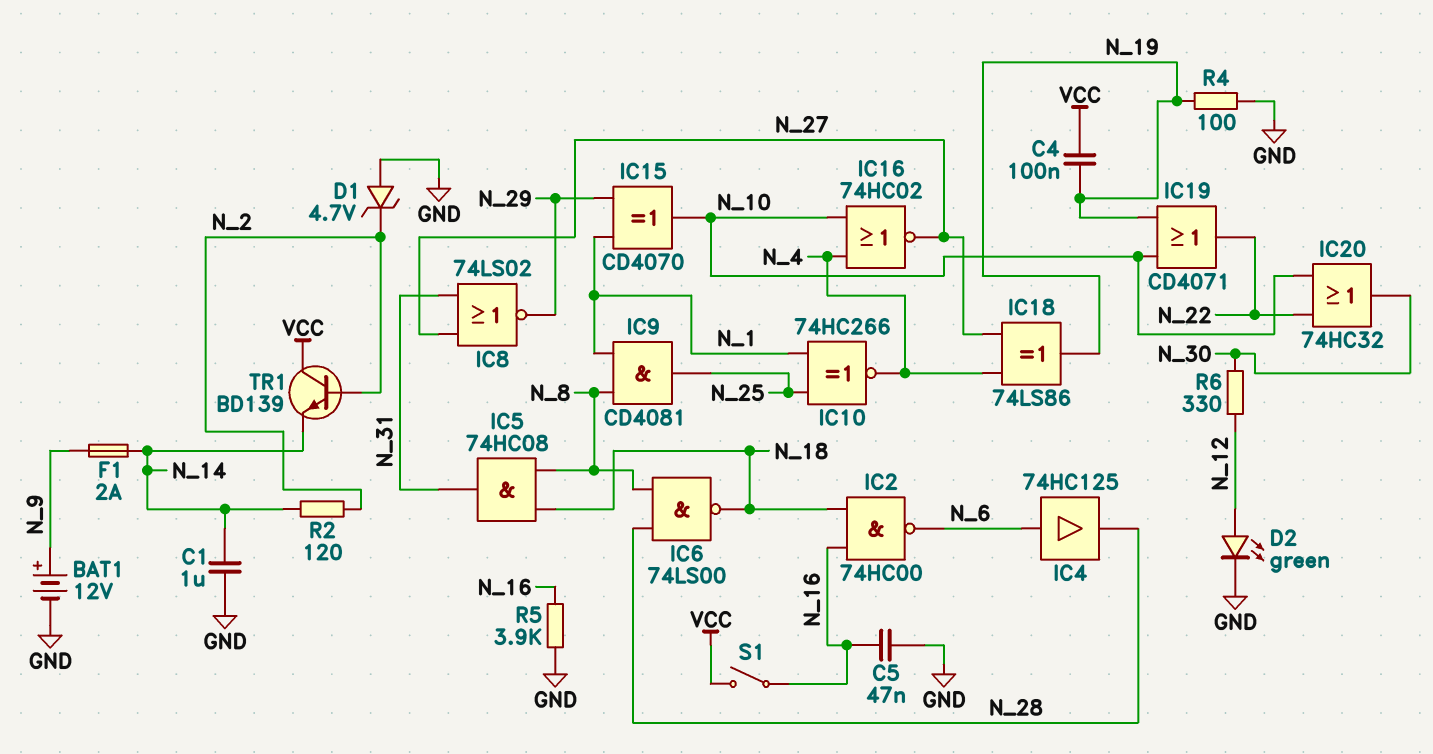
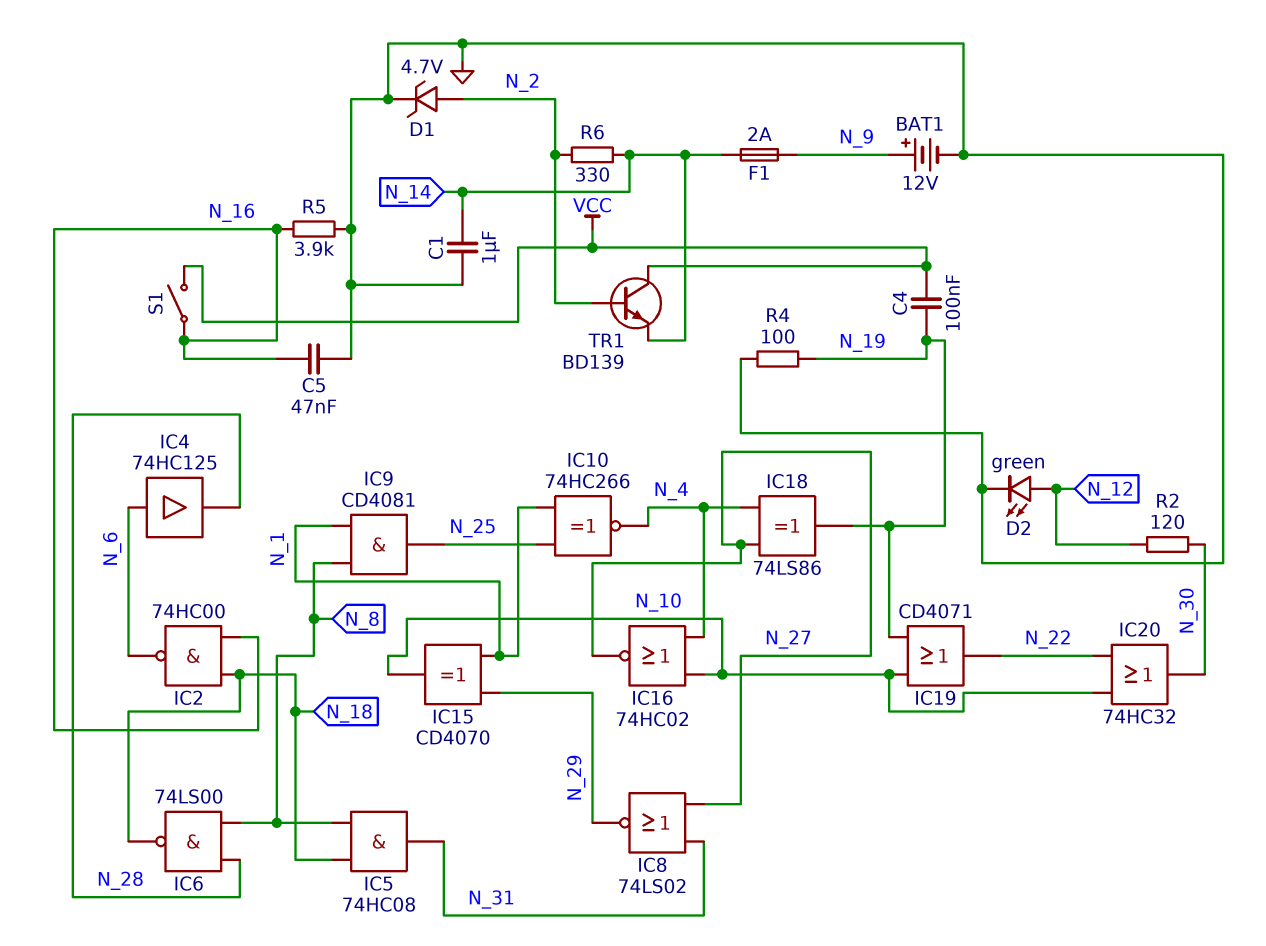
D1: zener 4.7V (A GND, K N_2) -> zener 4.7V (A N_2, K GND)
R2: 120 (N_2, N_14) -> 120 (N_12, N_30)
R6: 330 (N_12, N_30) -> 330 (N_2, N_14)

